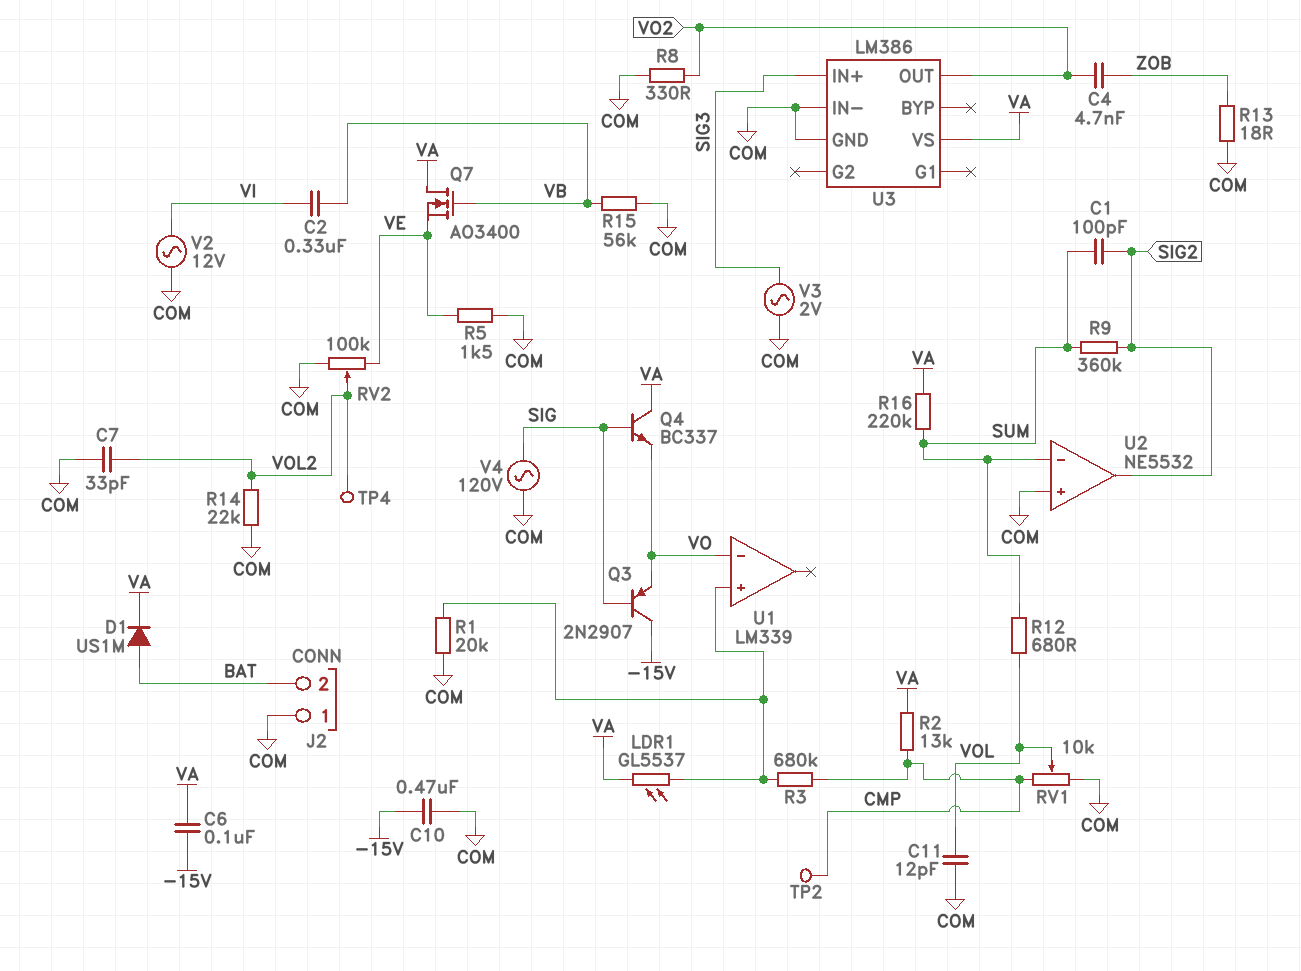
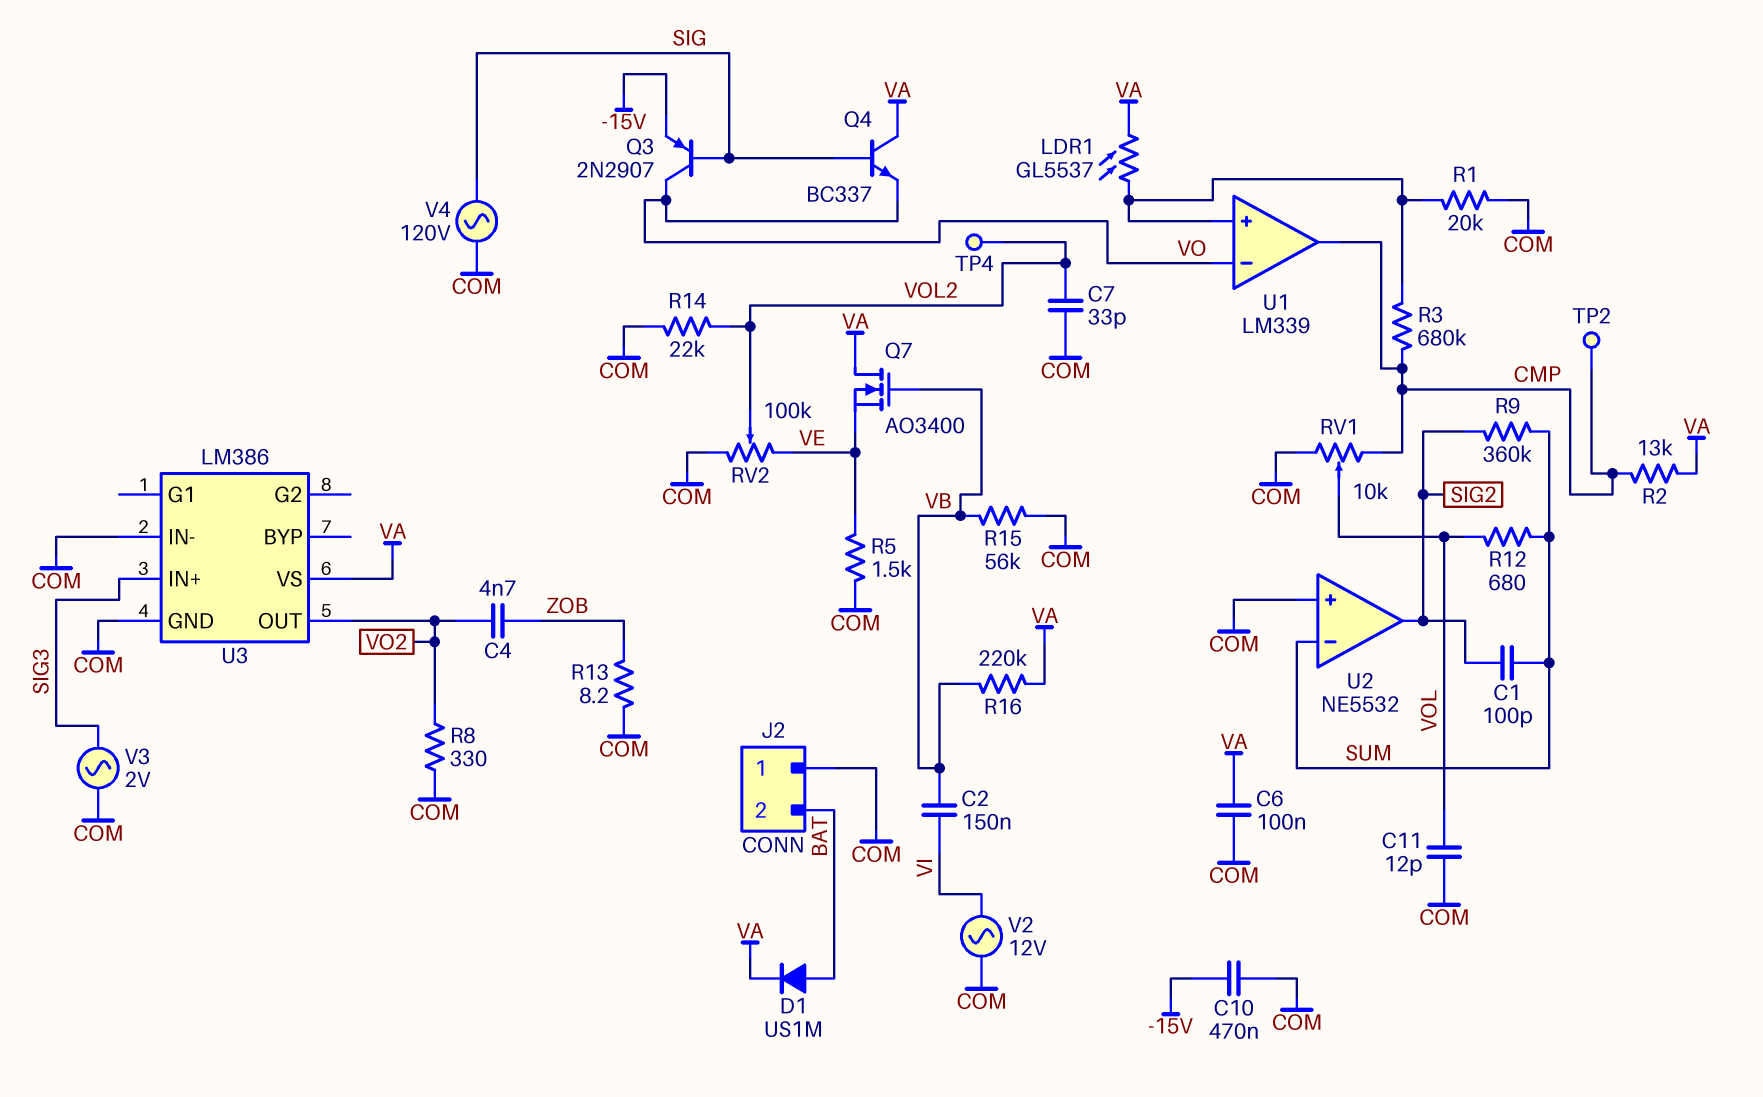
C2: 330nF (VB, VI) -> 150nF (VB, VI)
C6: 100nF (-15V, VA) -> 100nF (COM, VA)
Q3: PNP 2N2907 (B SIG, C -15V, E VO) -> PNP 2N2907 (B SIG, C VO, E -15V)
R13: 18 (COM, ZOB) -> 8.2 (COM, ZOB)
R16: 220k (SUM, VA) -> 220k (VA, VB)
U1 pin out: none -> CMP

